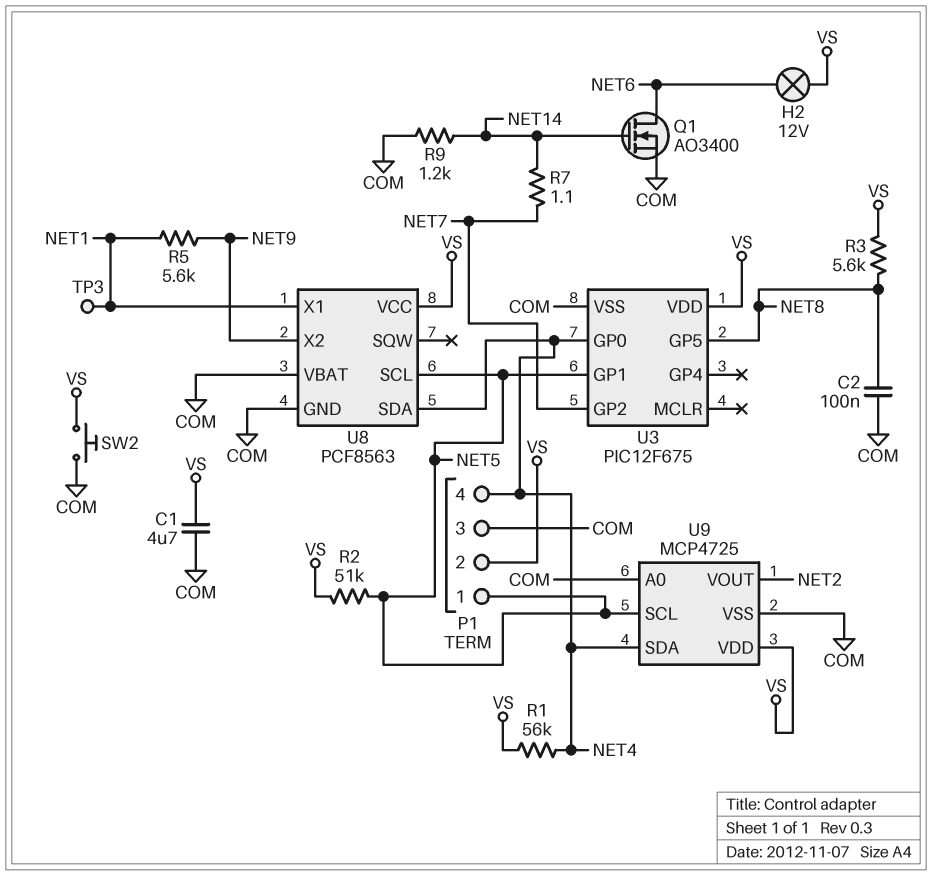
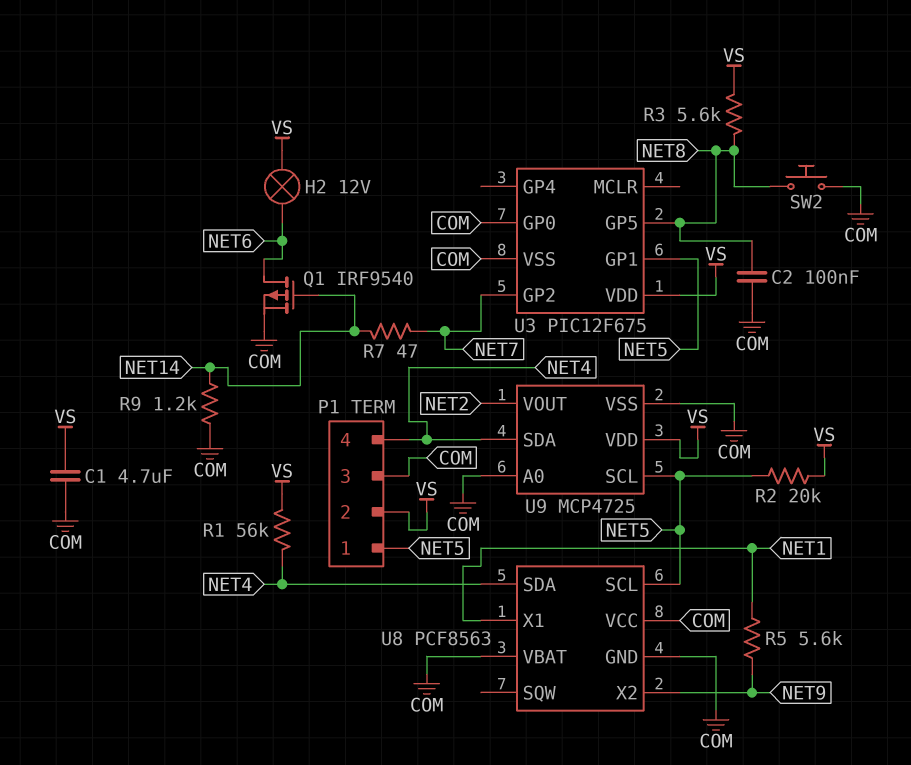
Q1: NMOS AO3400 (G NET14, D NET6, S COM) -> PMOS IRF9540 (G NET14, D NET6, S COM)
R2: 51k (NET5, VS) -> 20k (NET5, VS)
R7: 1.1 (NET7, NET14) -> 47 (NET7, NET14)
SW2: button (COM, VS) -> button (COM, NET8)
TP3: test point (NET1) -> none
U3 pin GP0: NET4 -> COM
U8 pin VCC: VS -> COM

